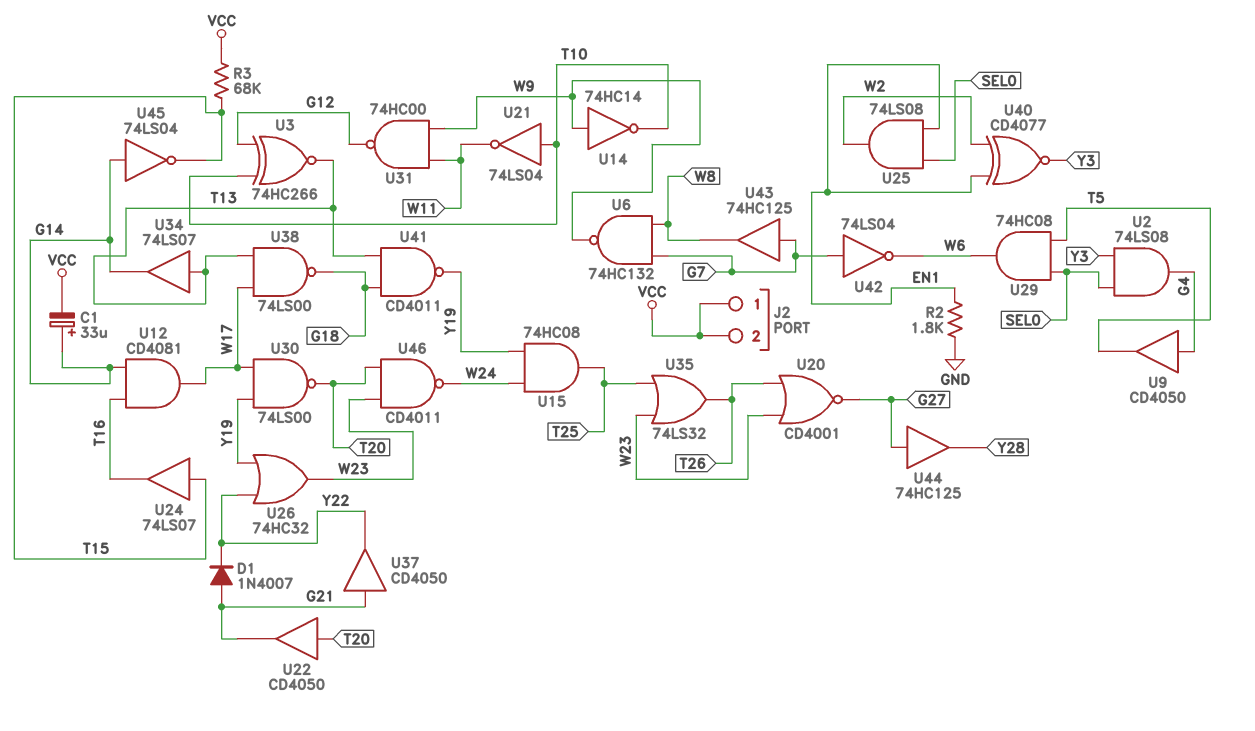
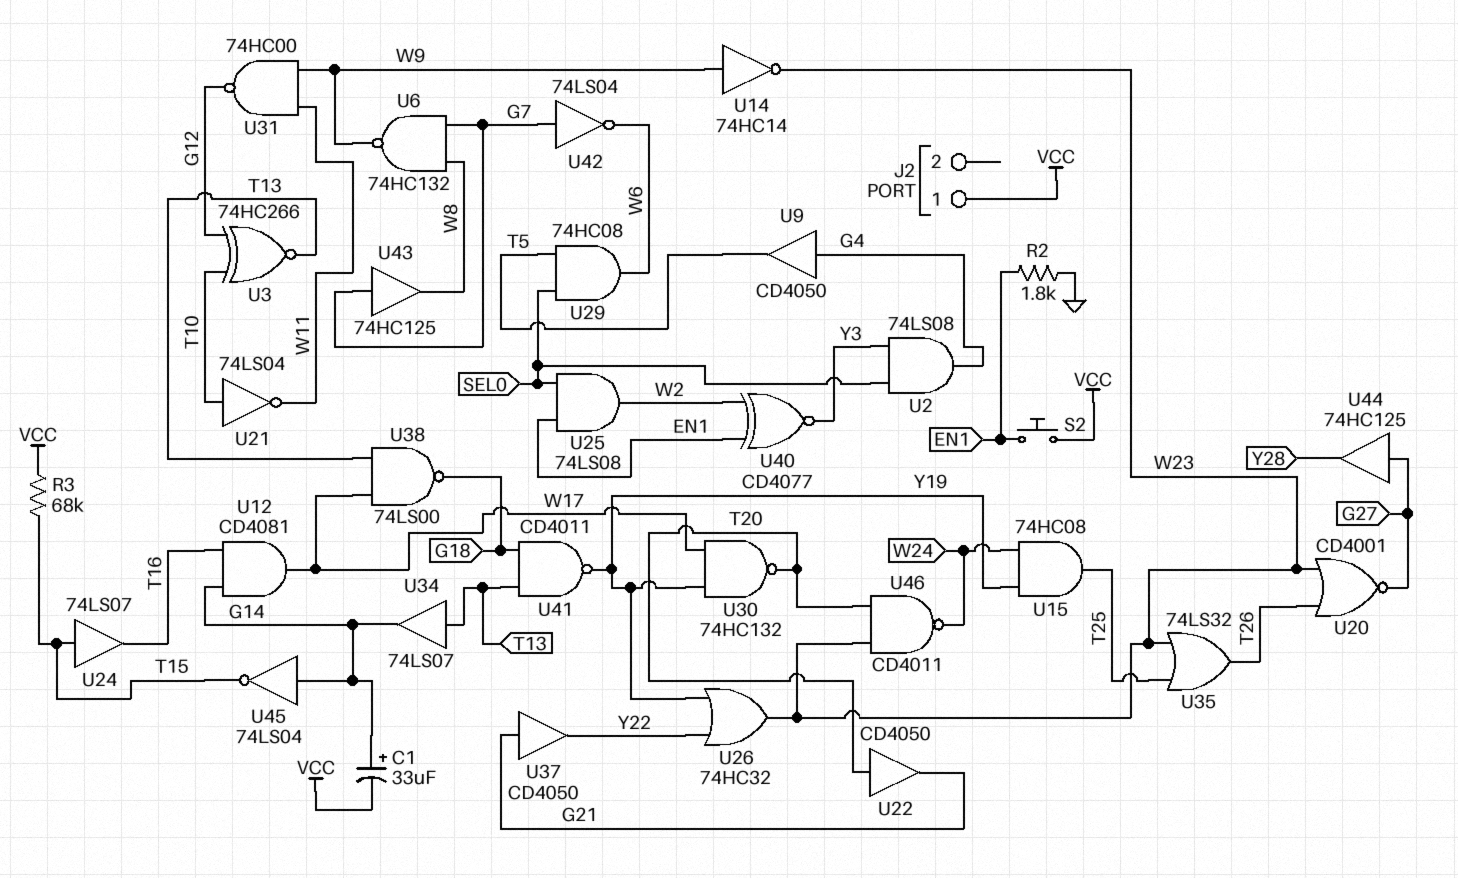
D1: diode 1N4007 (A G21, K Y22) -> none
J2 pin 2: VCC -> none
S2: none -> button (EN1, VCC)
U14: NOT 74HC14 (in W9, out T10) -> NOT 74HC14 (in W9, out W23)
U30: NAND 74LS00 (in W17, in Y19, out T20) -> NAND 74HC132 (in W17, in Y19, out T20)

